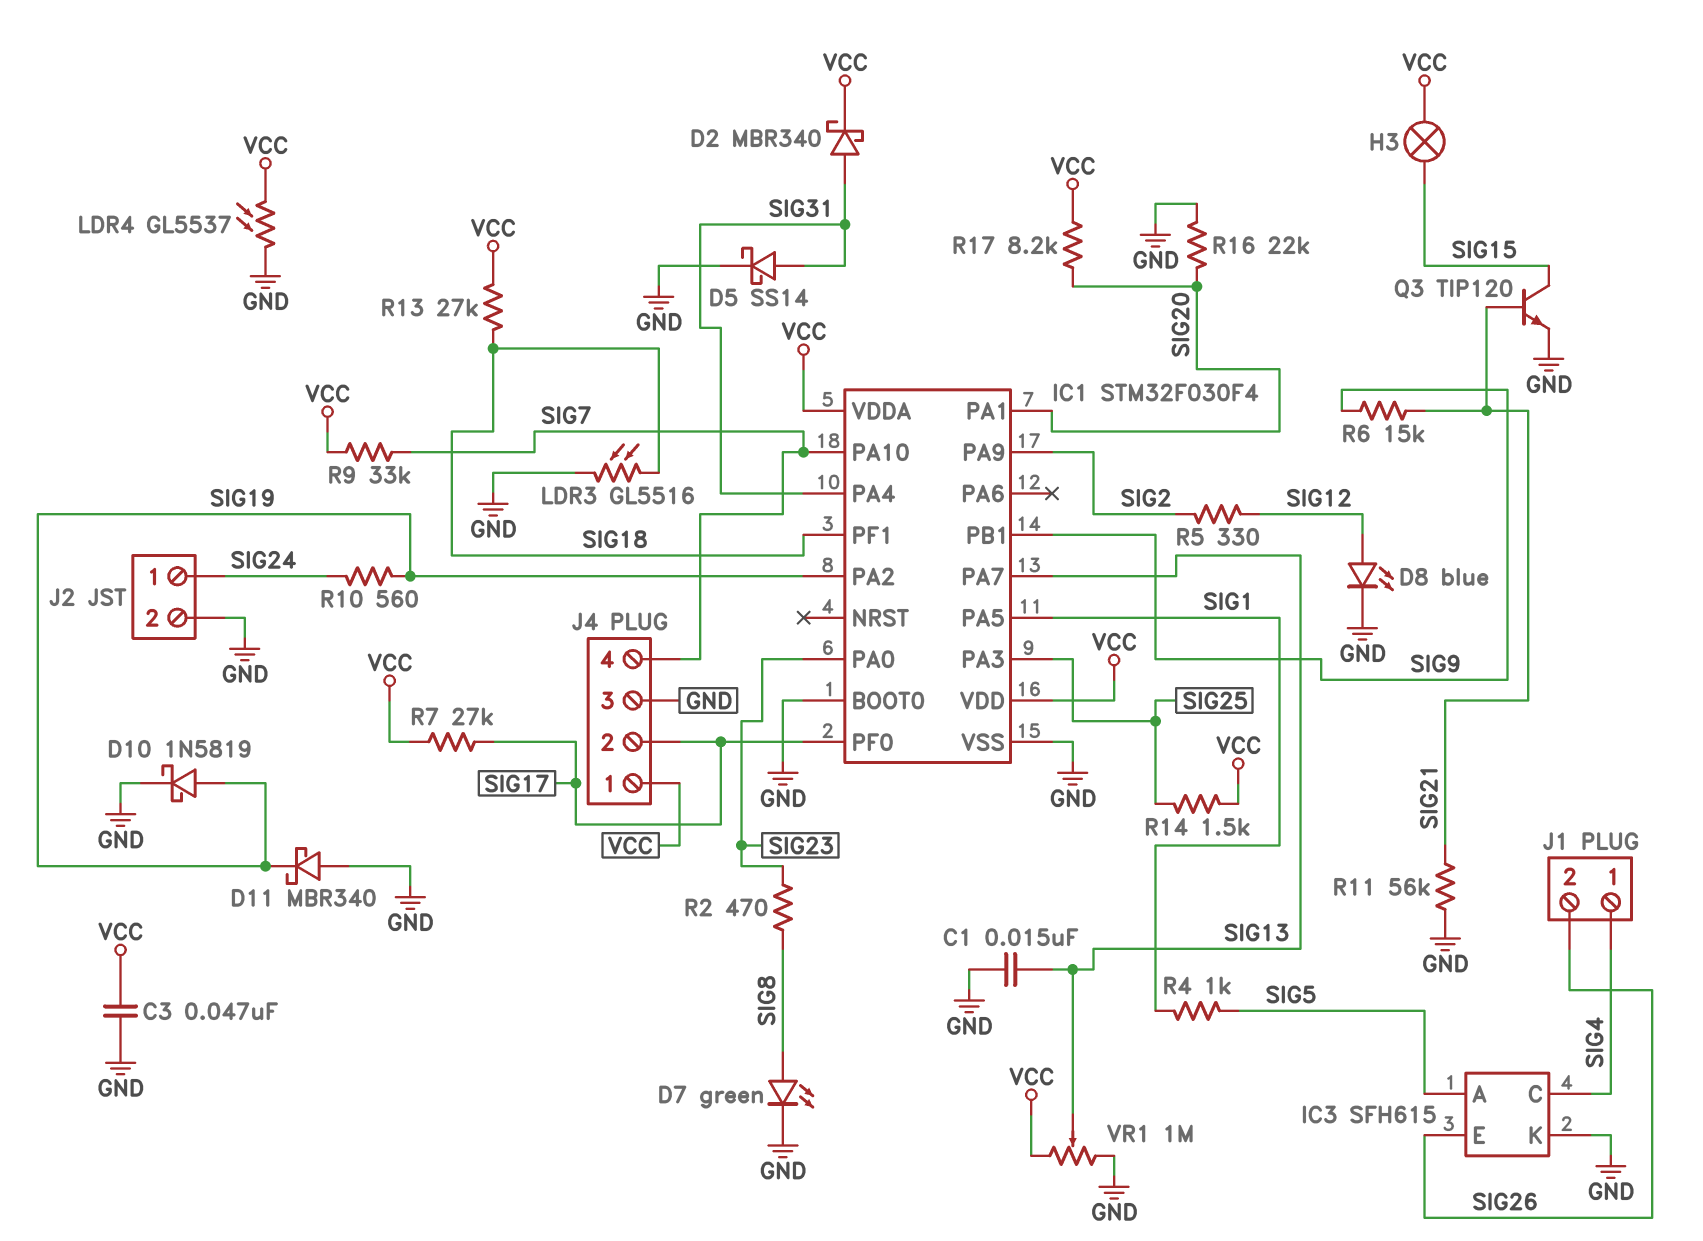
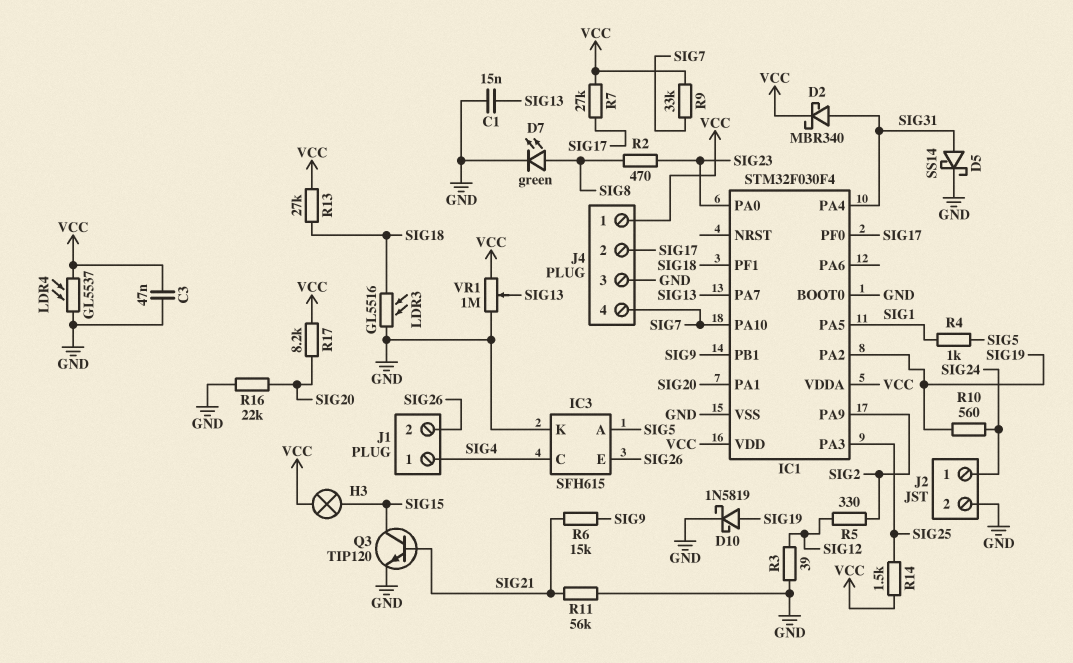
D8: LED blue (A SIG12, K GND) -> none
D11: schottky MBR340 (A GND, K SIG19) -> none
R3: none -> 39 (GND, SIG12)

